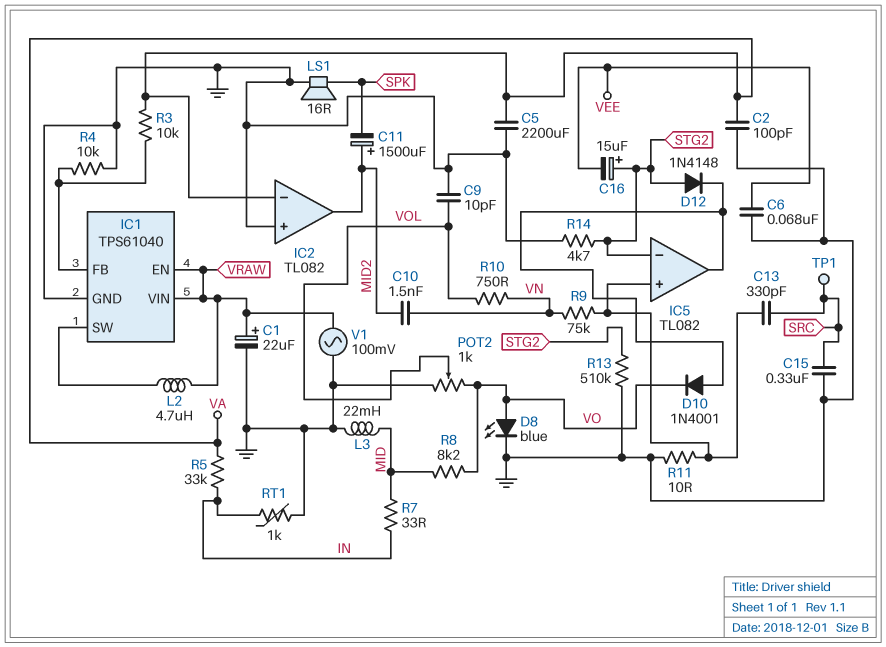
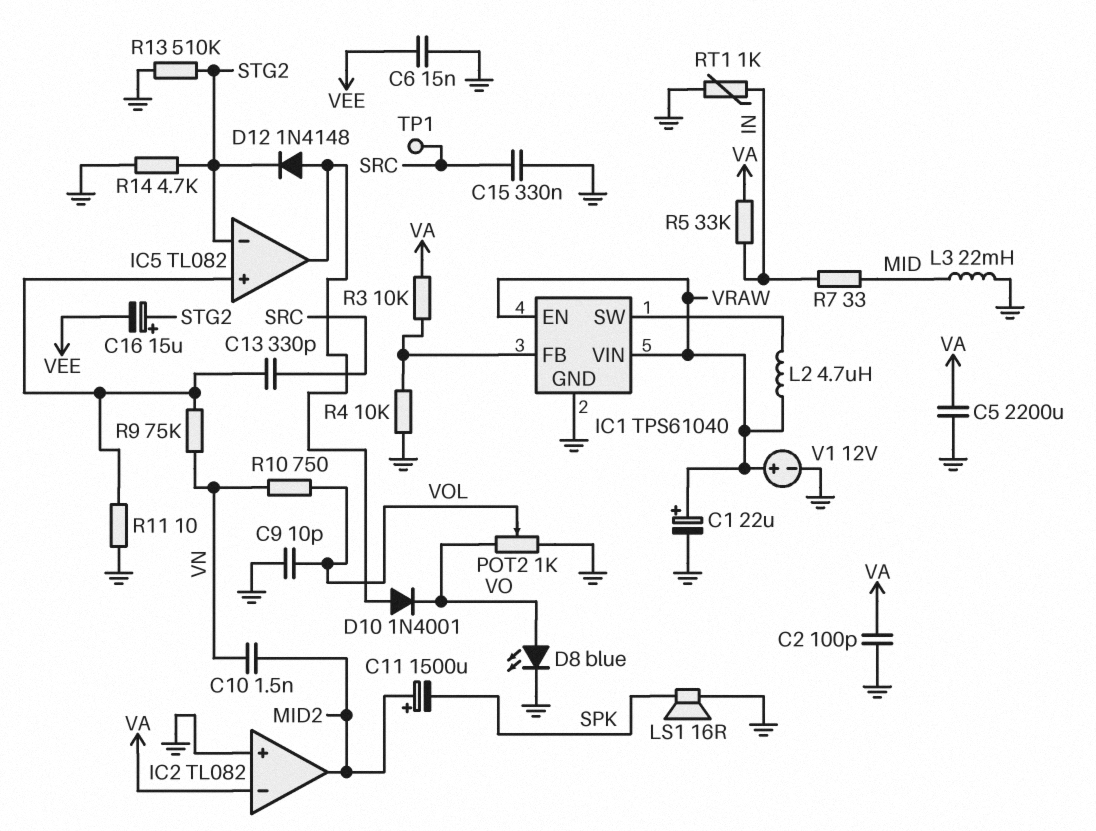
C6: 68nF (GND, VEE) -> 15nF (GND, VEE)
D12: diode 1N4148 (A STG2, K IC5/out) -> diode 1N4148 (A IC5/out, K STG2)
R8: 8.2k (MID, VO) -> none
V1: AC 100mV (GND, VRAW) -> 12V (plus VRAW, minus GND)

